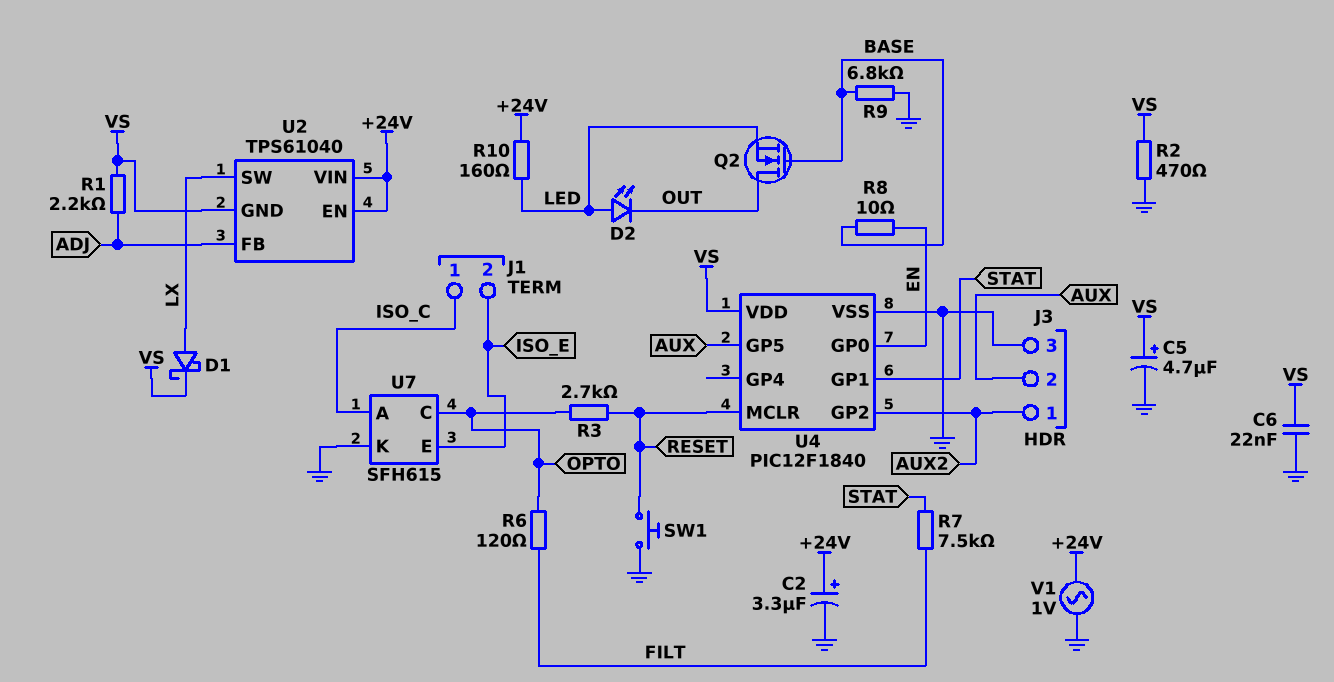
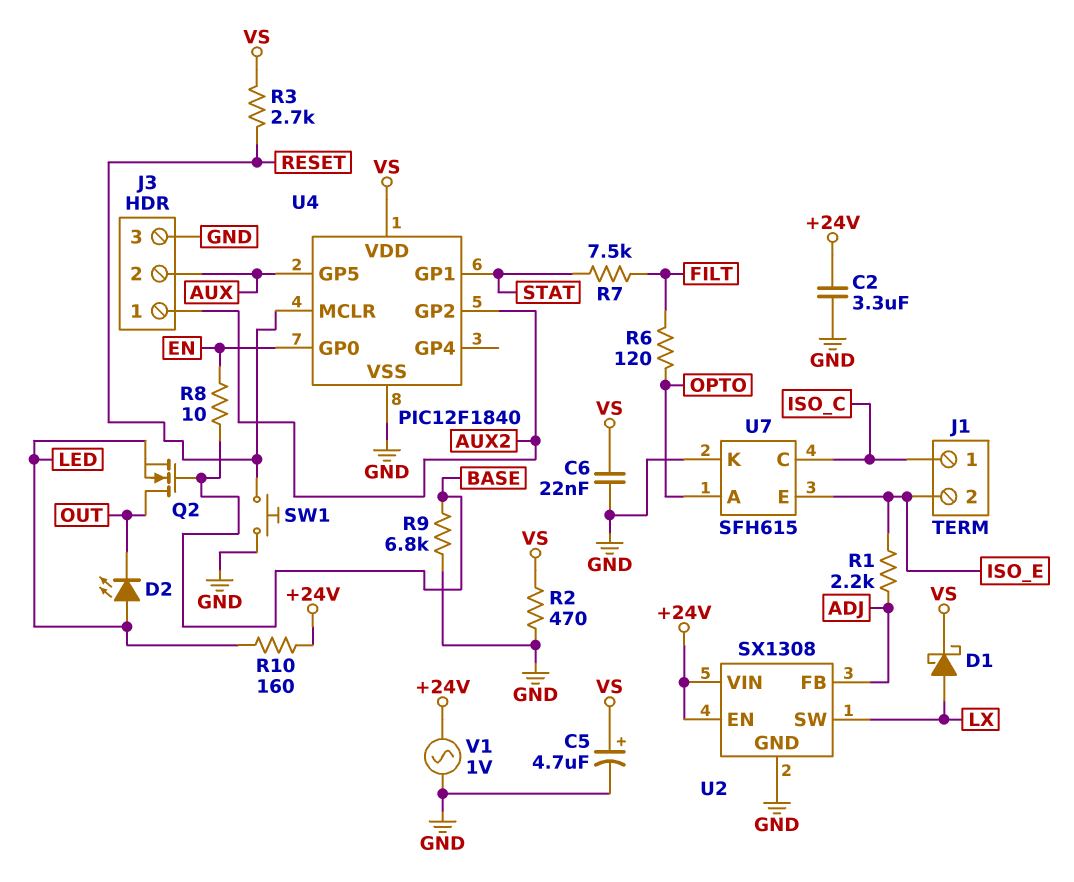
C2: 3.3uF (plus +24V, minus GND) -> 3.3uF (+24V, GND)
R1: 2.2k (ADJ, VS) -> 2.2k (ADJ, ISO_E)
R3: 2.7k (OPTO, RESET) -> 2.7k (RESET, VS)
U2: TPS61040 -> SX1308
U2 pin GND: VS -> GND
U7 pin A: ISO_C -> OPTO
U7 pin C: OPTO -> ISO_C

